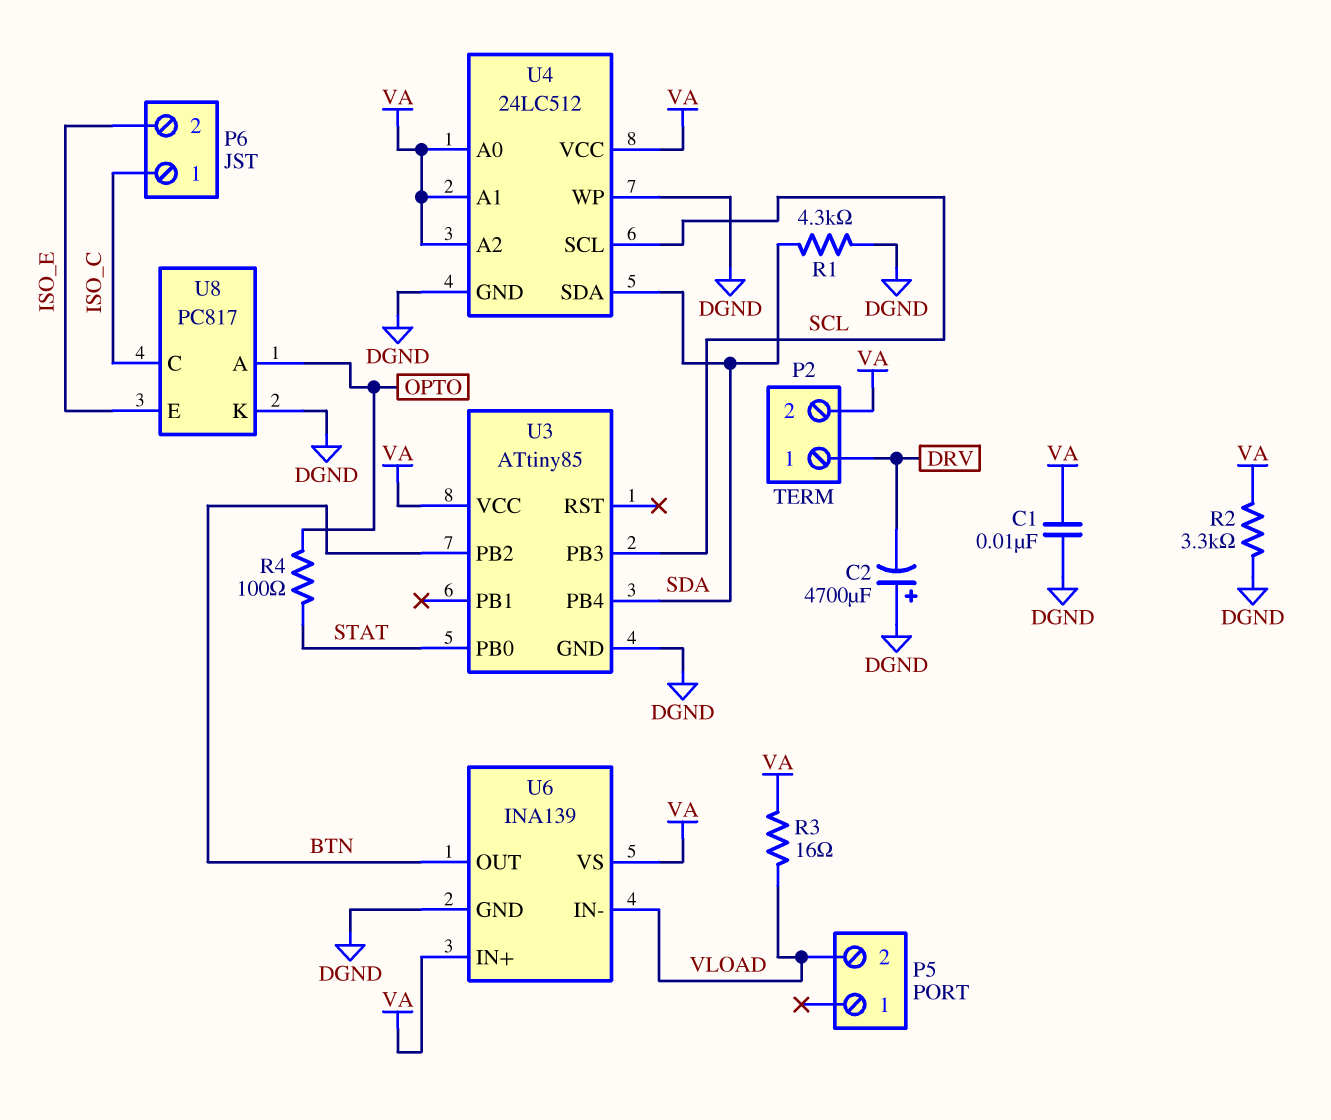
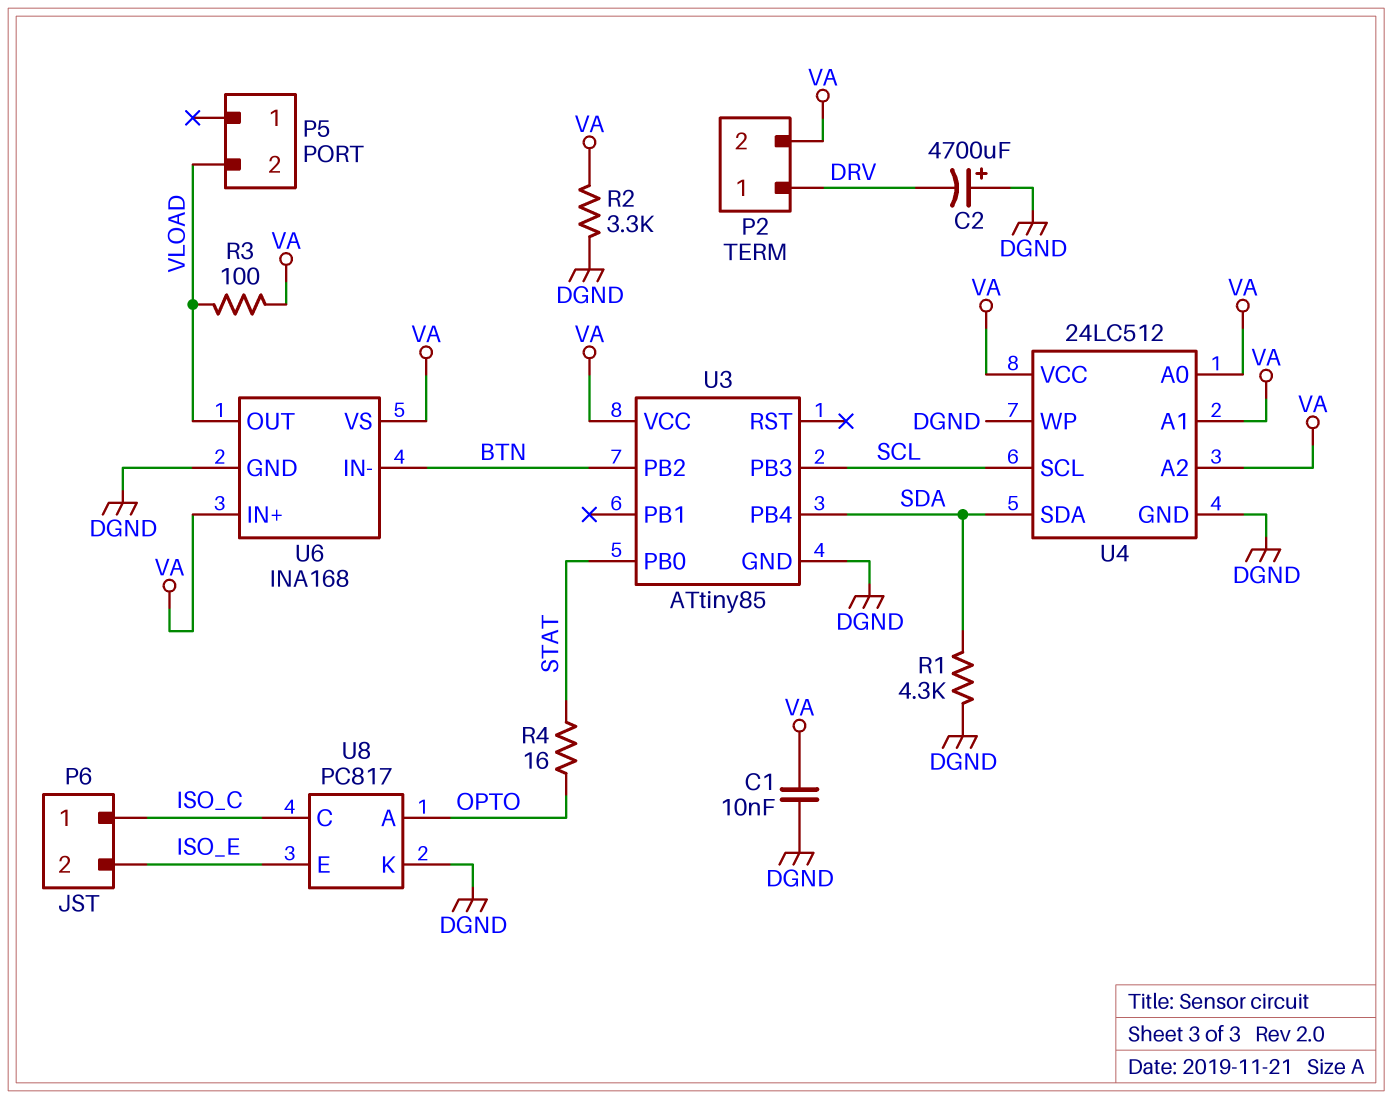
R3: 16 (VA, VLOAD) -> 100 (VA, VLOAD)
R4: 100 (OPTO, STAT) -> 16 (OPTO, STAT)
U6: INA139 -> INA168
U6 pin IN-: VLOAD -> BTN
U6 pin OUT: BTN -> VLOAD

